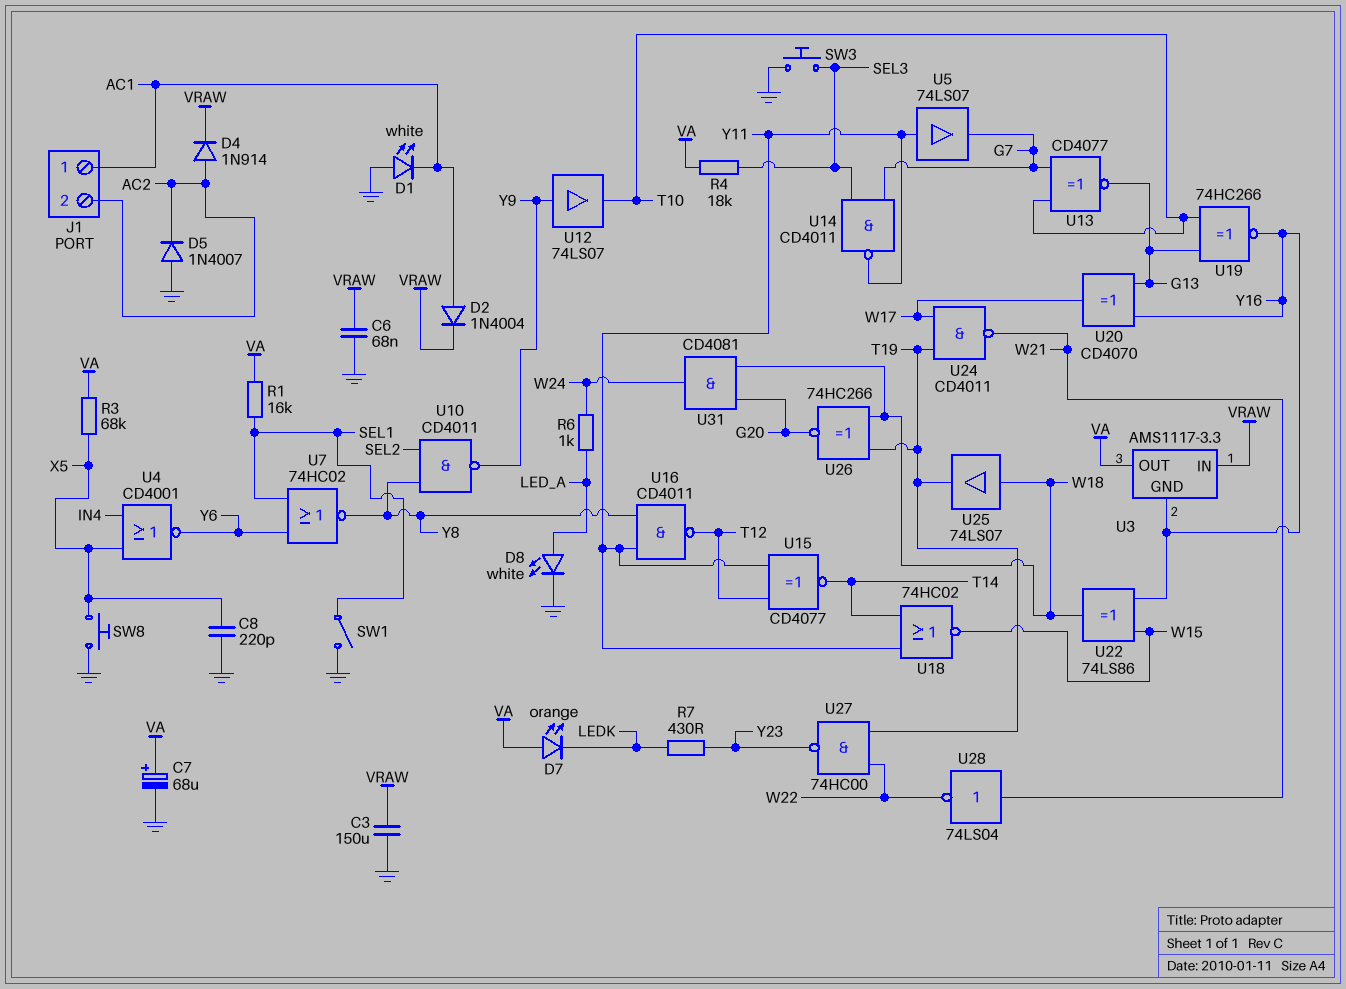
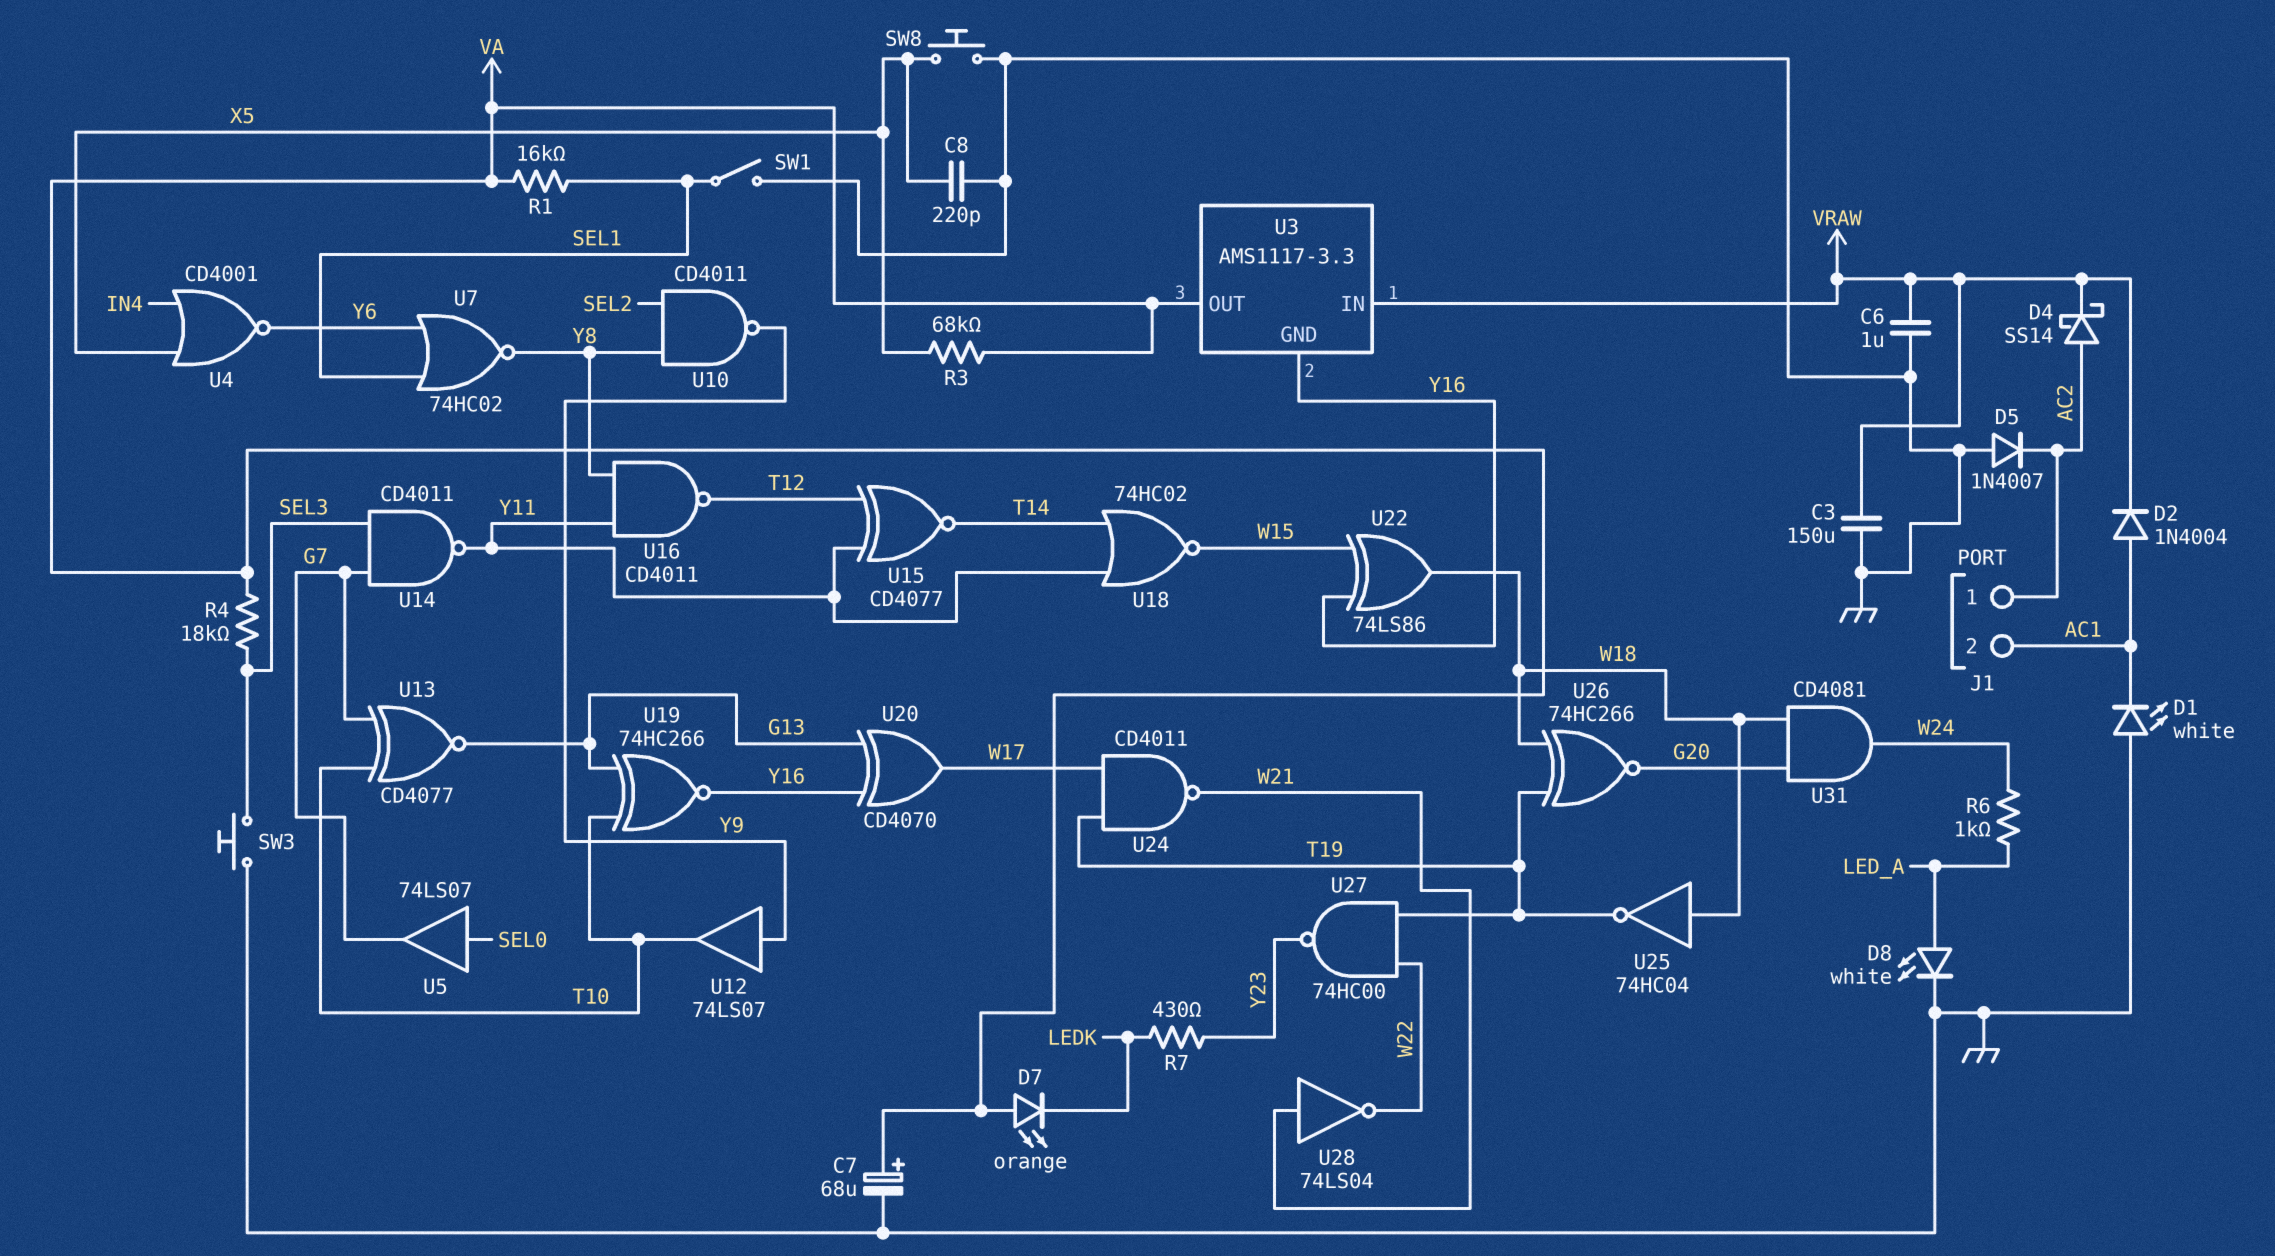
C6: 68nF (GND, VRAW) -> 1uF (GND, VRAW)
D4: diode 1N914 (A AC2, K VRAW) -> schottky SS14 (A AC2, K VRAW)
J1 pin 1: AC1 -> AC2
J1 pin 2: AC2 -> AC1
U5: buffer 74LS07 (in Y11, out G7) -> buffer 74LS07 (in SEL0, out G7)
U25: buffer 74LS07 (in W18, out T19) -> NOT 74HC04 (in W18, out T19)

